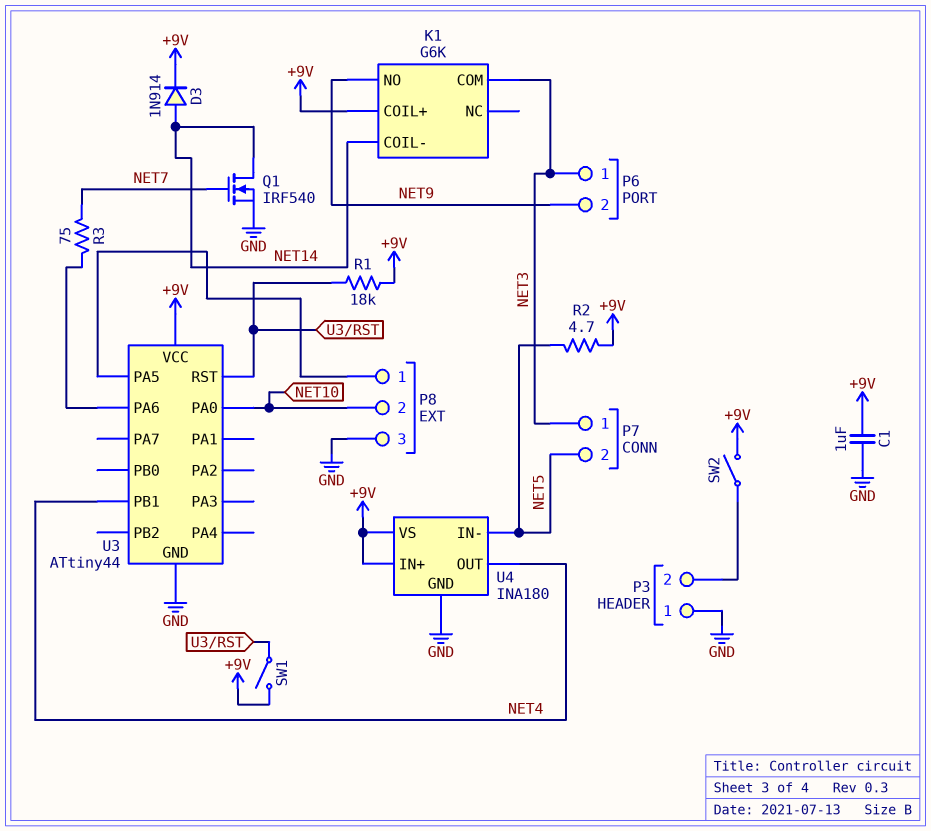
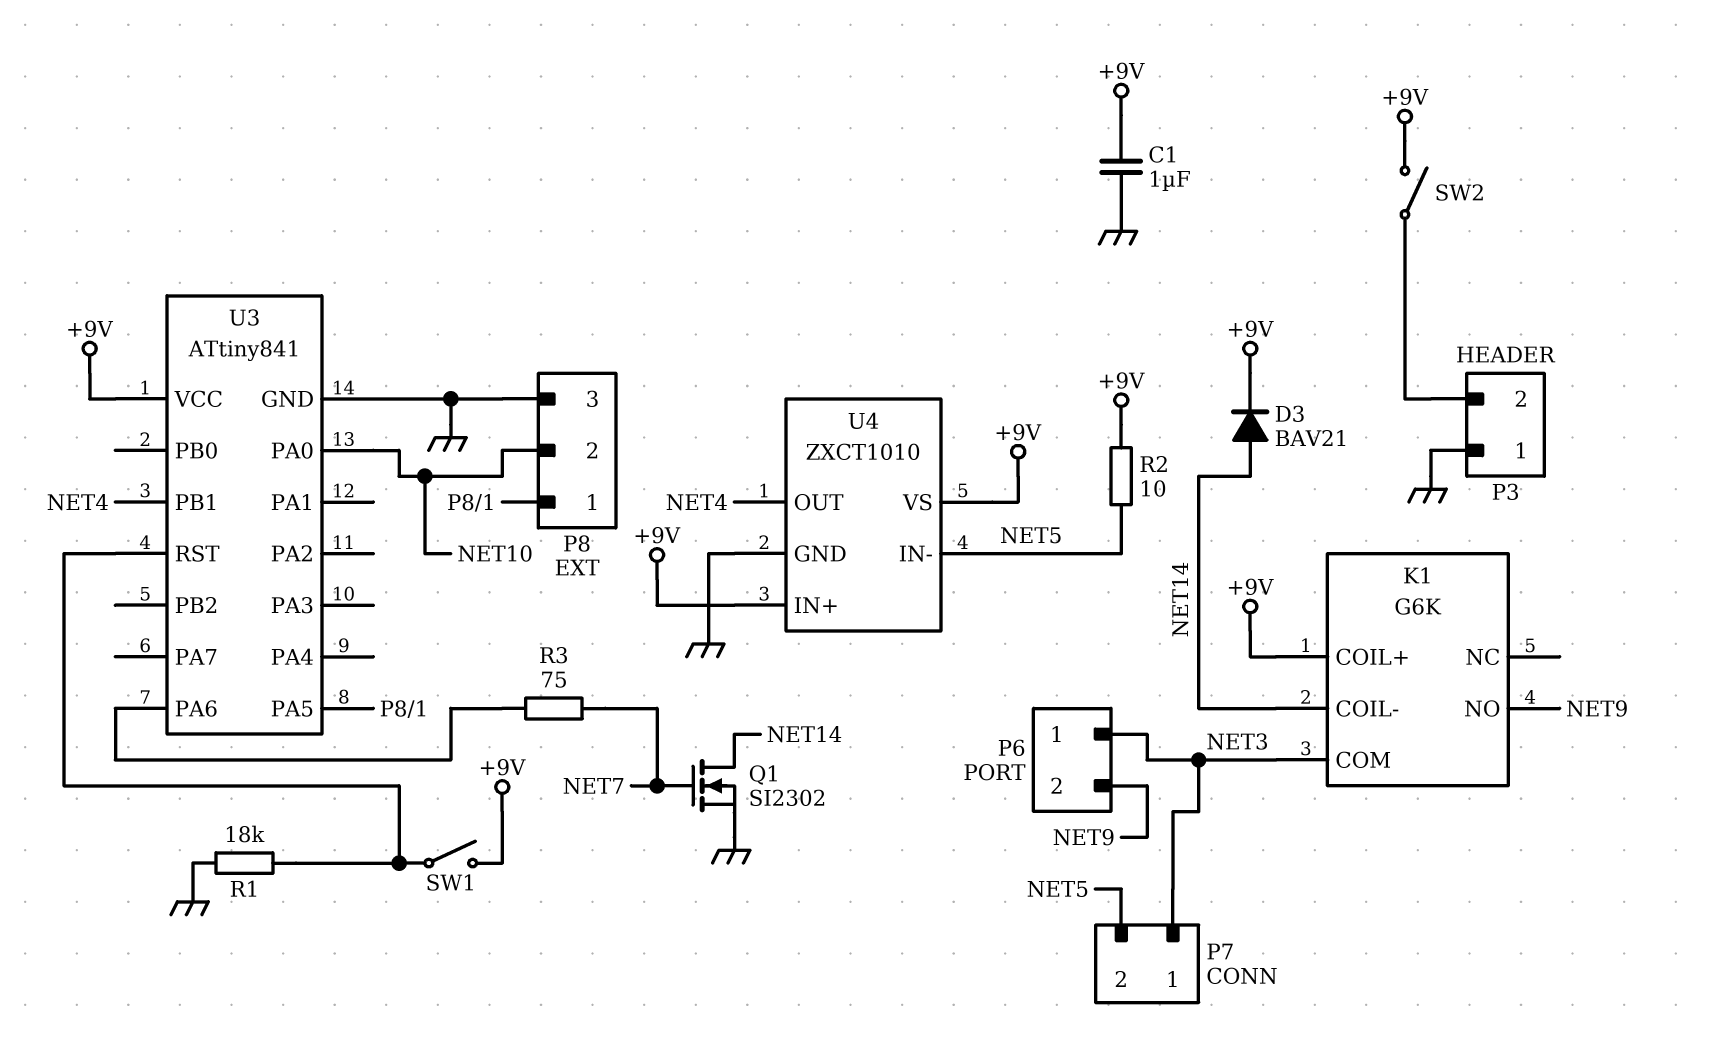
D3: diode 1N914 (A NET14, K +9V) -> diode BAV21 (A NET14, K +9V)
Q1: NMOS IRF540 (G NET7, D NET14, S GND) -> NMOS SI2302 (G NET7, D NET14, S GND)
R1: 18k (+9V, U3/RST) -> 18k (GND, U3/RST)
R2: 4.7 (+9V, NET5) -> 10 (+9V, NET5)
U3: ATtiny44 -> ATtiny841
U4: INA180 -> ZXCT1010

